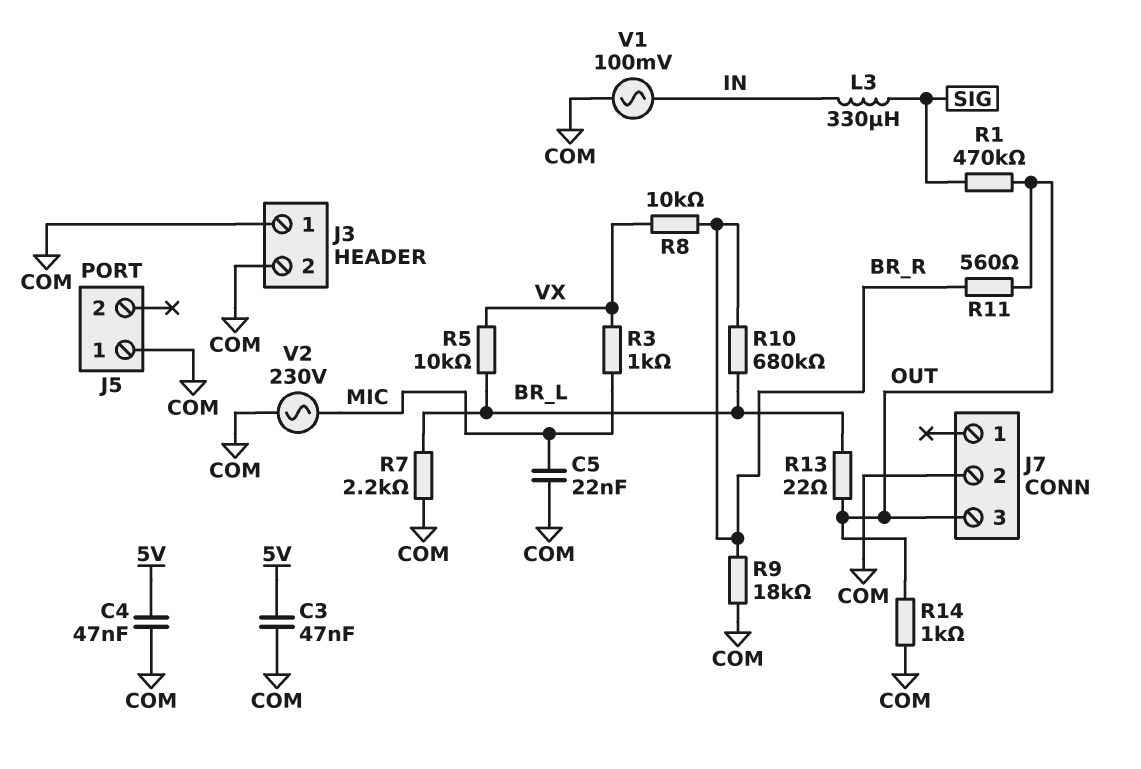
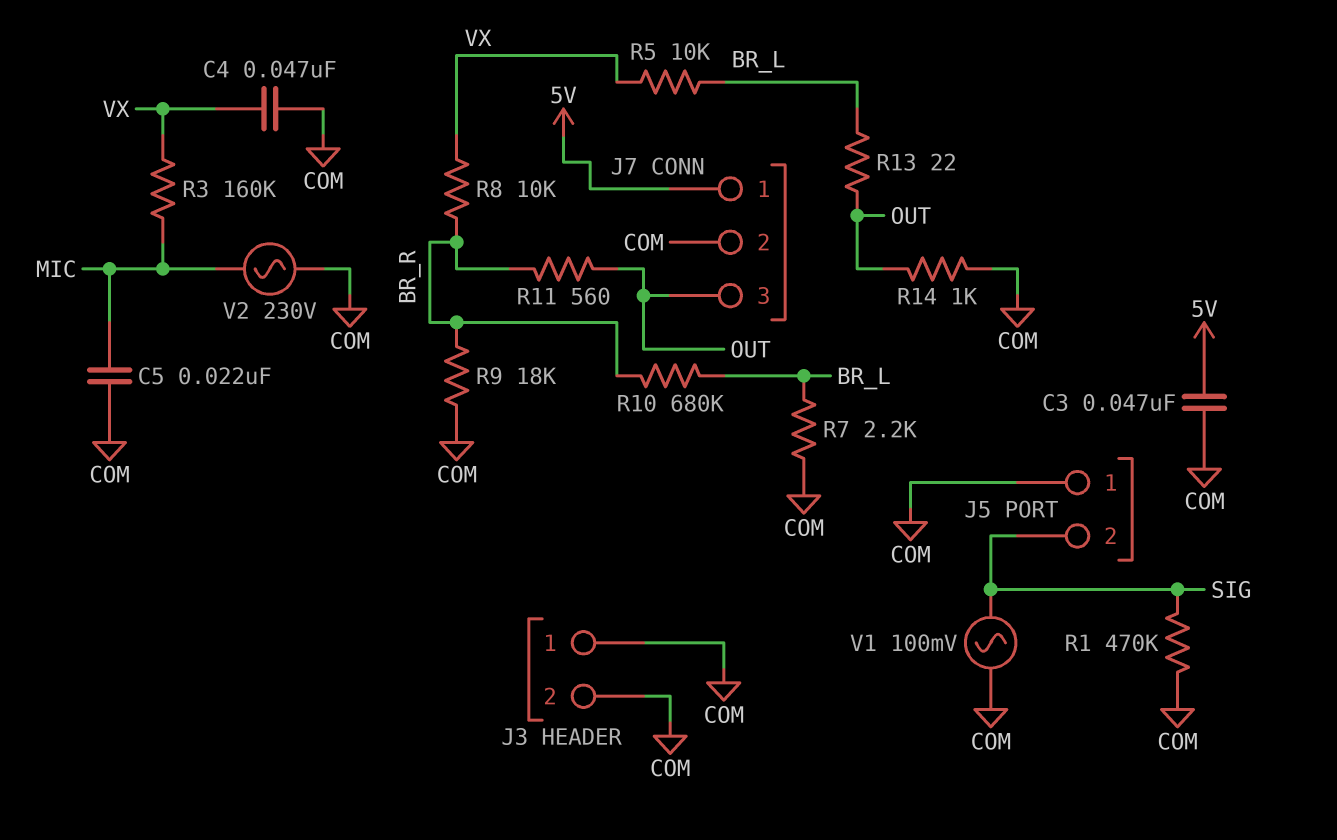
C4: 47nF (5V, COM) -> 47nF (COM, VX)
J5 pin 2: none -> SIG
J7 pin 1: none -> 5V
L3: 330uH (IN, SIG) -> none
R1: 470k (OUT, SIG) -> 470k (COM, SIG)
R3: 1k (MIC, VX) -> 160k (MIC, VX)
V1: AC 100mV (COM, IN) -> AC 100mV (COM, SIG)

